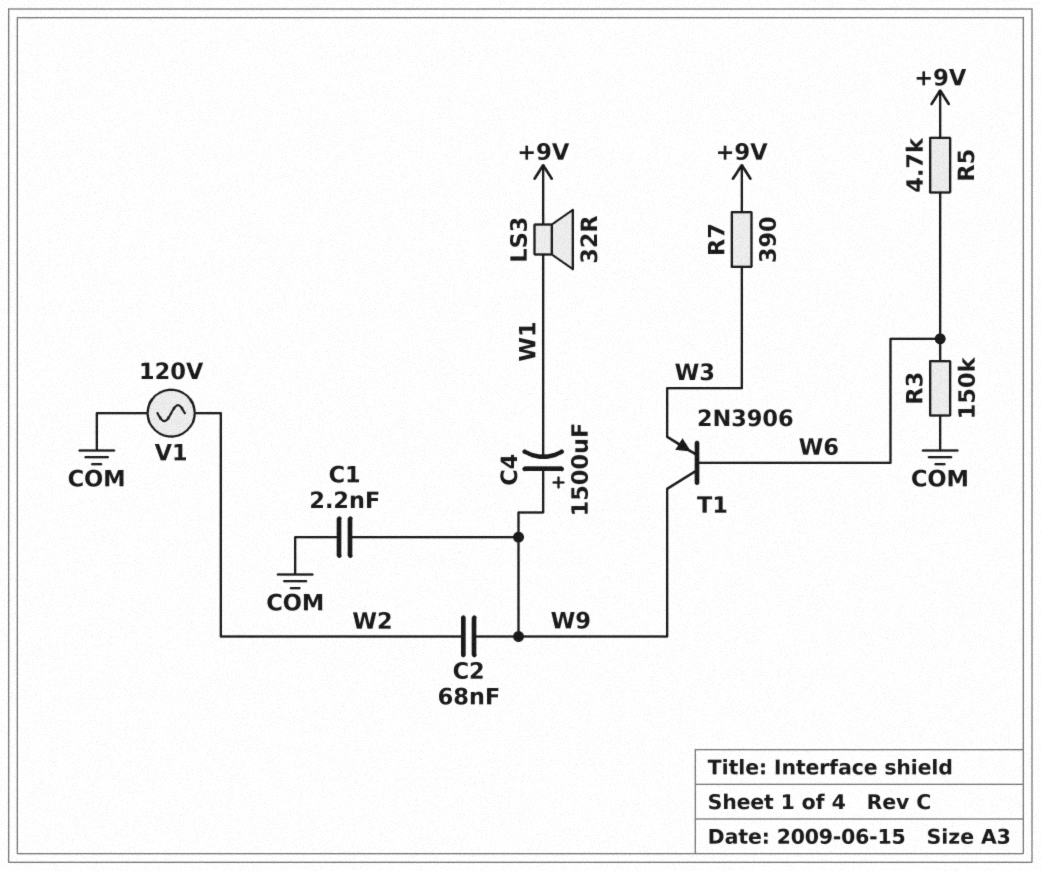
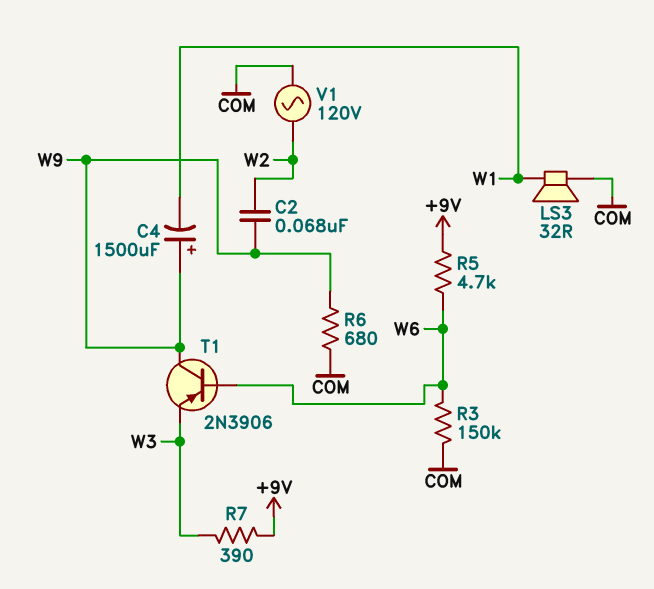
C1: 2.2nF (COM, W9) -> none
LS3: speaker 32R (+9V, W1) -> speaker 32R (COM, W1)
R6: none -> 680 (COM, W9)

